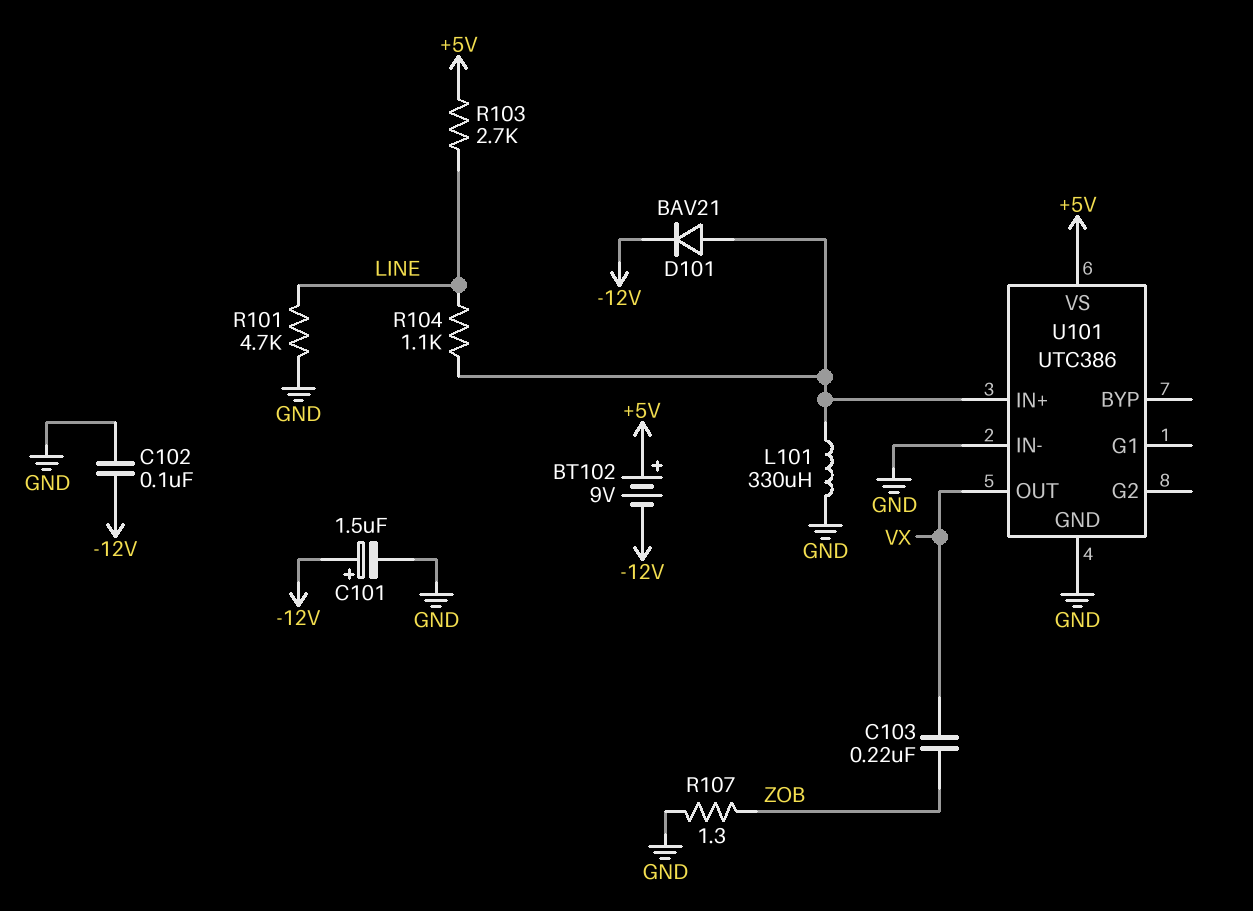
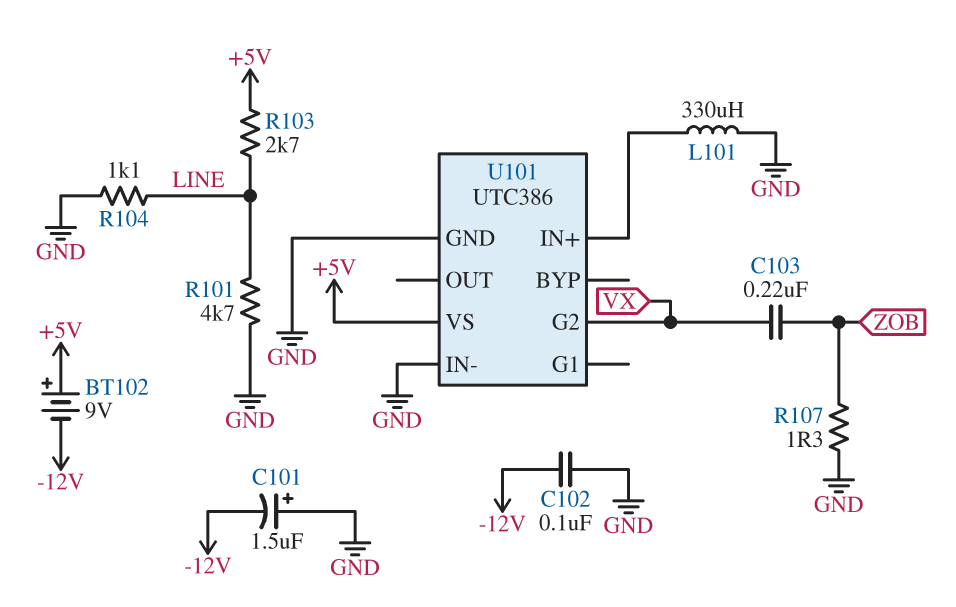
C101: 1.5uF (plus -12V, minus GND) -> 1.5uF (plus GND, minus -12V)
D101: diode BAV21 (A U101/IN+, K -12V) -> none
R104: 1.1k (LINE, U101/IN+) -> 1.1k (GND, LINE)
U101 pin G2: none -> VX
U101 pin OUT: VX -> none

